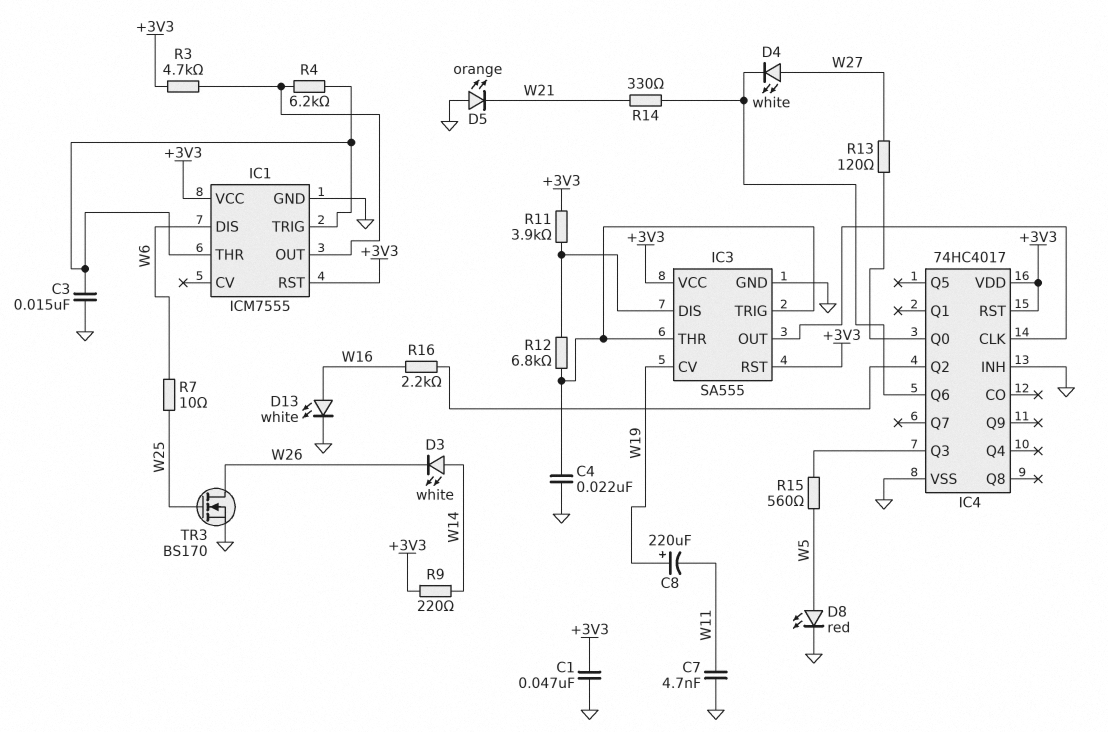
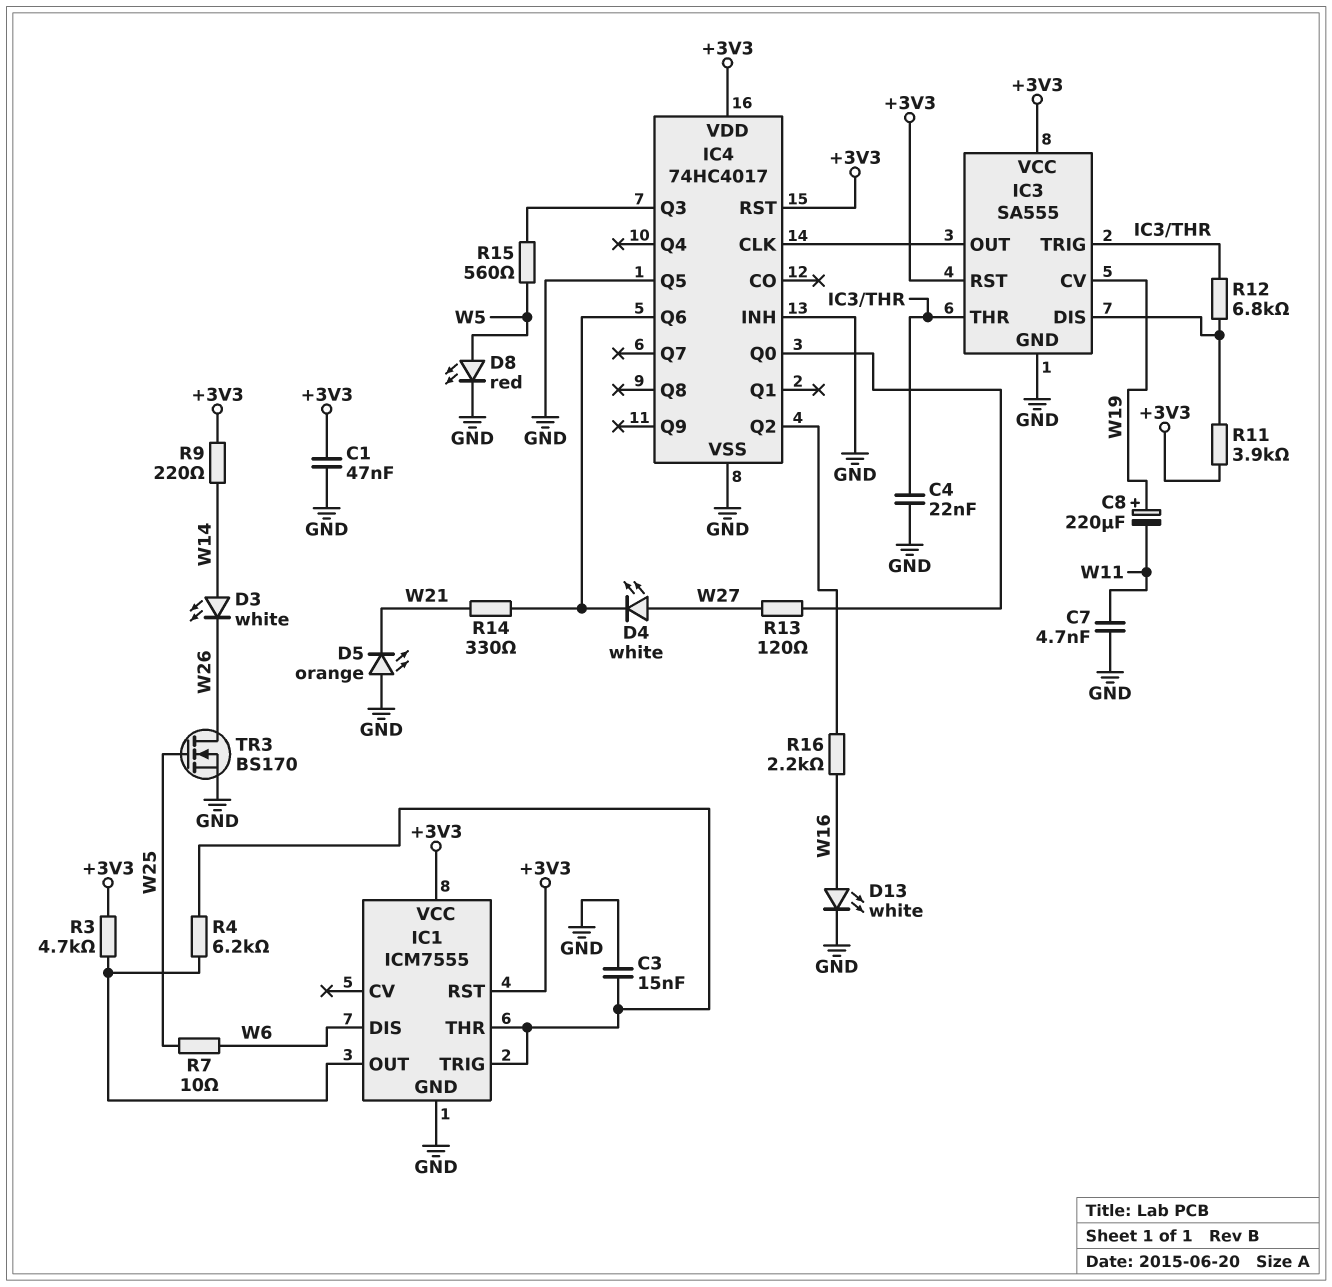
IC4 pin Q5: none -> GND

